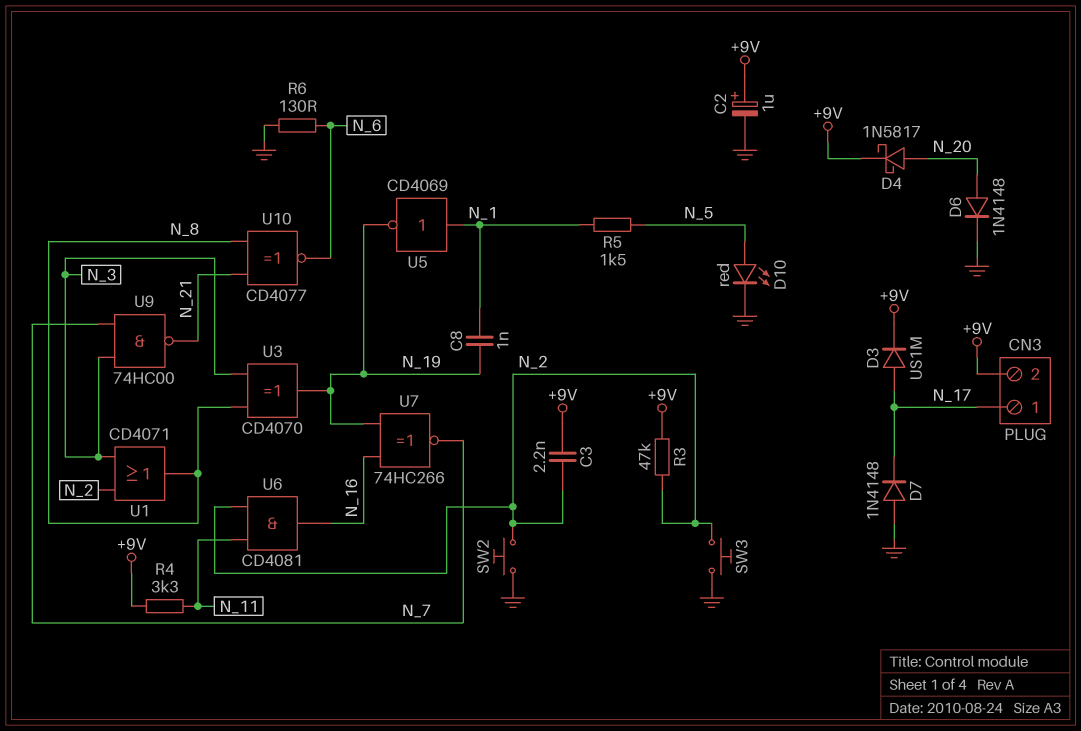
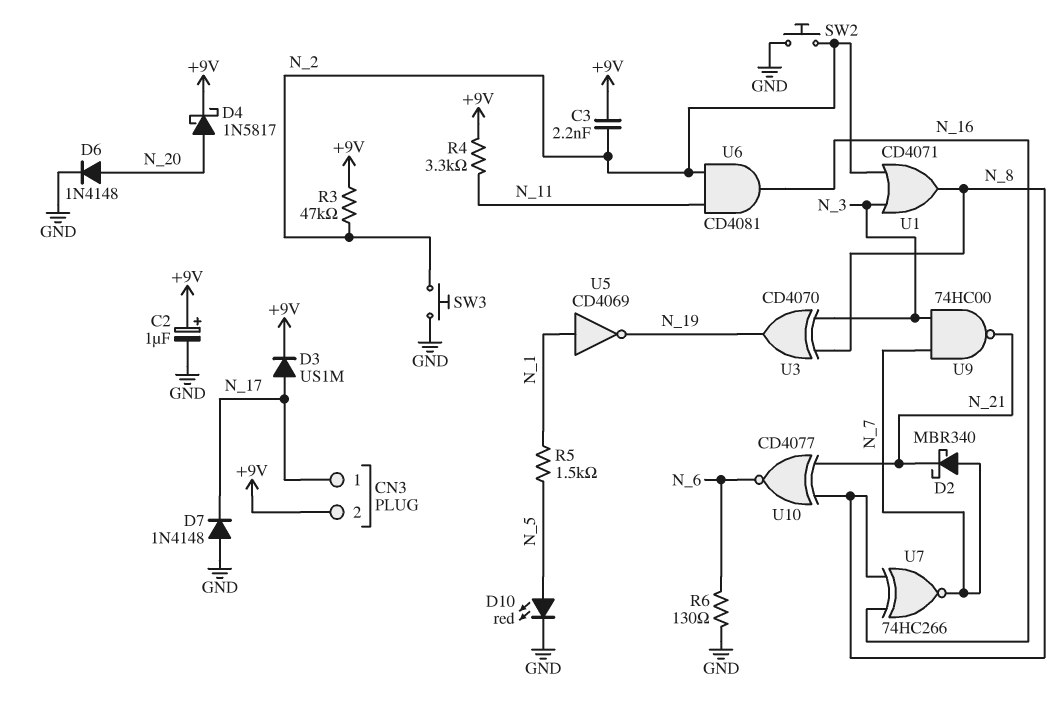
C8: 1nF (N_1, N_19) -> none
D2: none -> schottky MBR340 (A N_7, K N_21)
U7: XNOR 74HC266 (in N_16, in N_19, out N_7) -> XNOR 74HC266 (in N_8, in N_16, out N_7)

